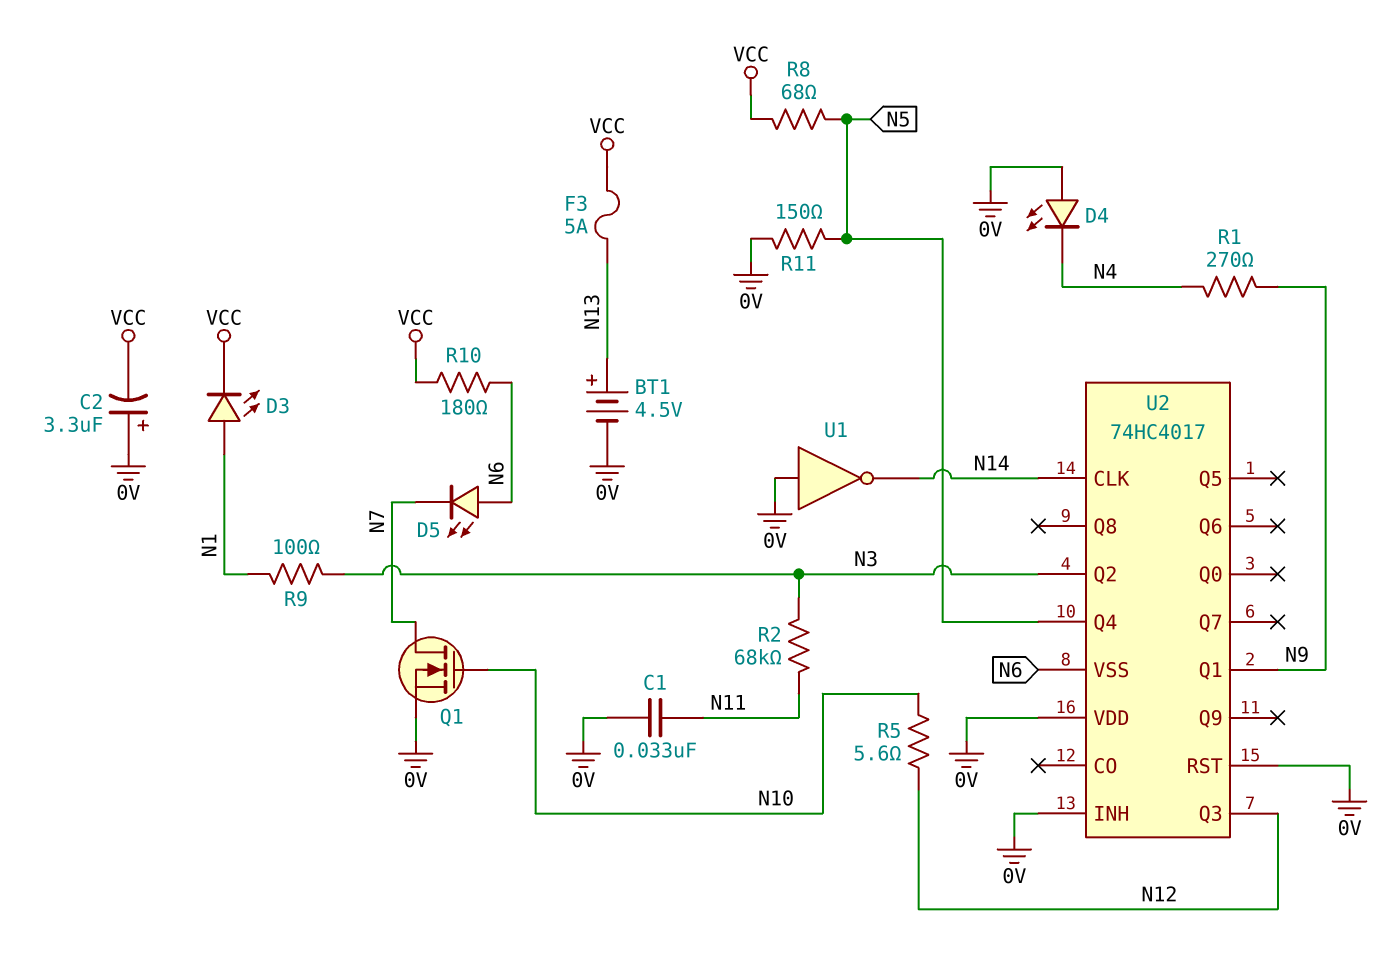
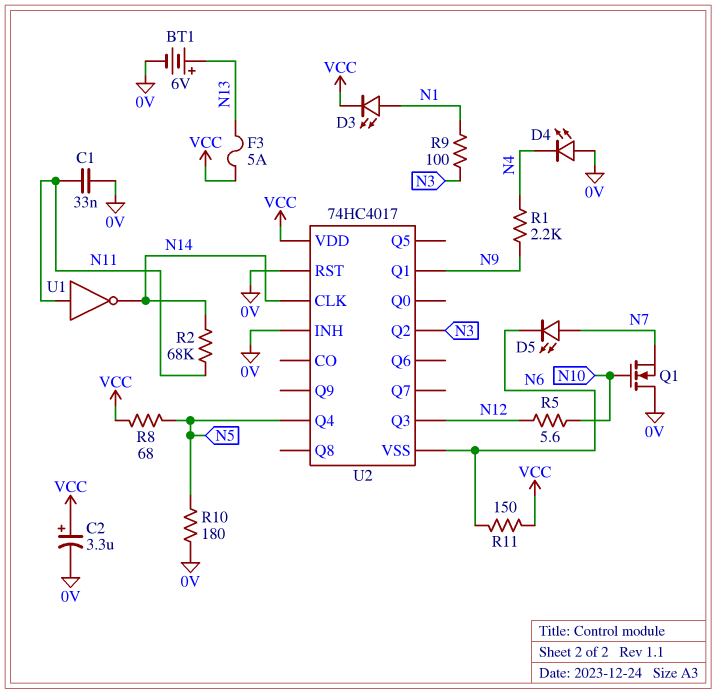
BT1: 4.5V (plus N13, minus 0V) -> 6V (plus N13, minus 0V)
C2: 3.3uF (plus 0V, minus VCC) -> 3.3uF (plus VCC, minus 0V)
D5: LED (A N6, K N7) -> LED (A N7, K N6)
Q1: NMOS (G N10, D N7, S 0V) -> NMOS (G N10, D 0V, S N7)
R1: 270 (N4, N9) -> 2.2k (N4, N9)
R2: 68k (N3, N11) -> 68k (N11, N14)
R10: 180 (N6, VCC) -> 180 (0V, N5)
R11: 150 (0V, N5) -> 150 (N6, VCC)
U1: NOT (in 0V, out N14) -> NOT (in N11, out N14)
U2 pin VDD: 0V -> VCC

